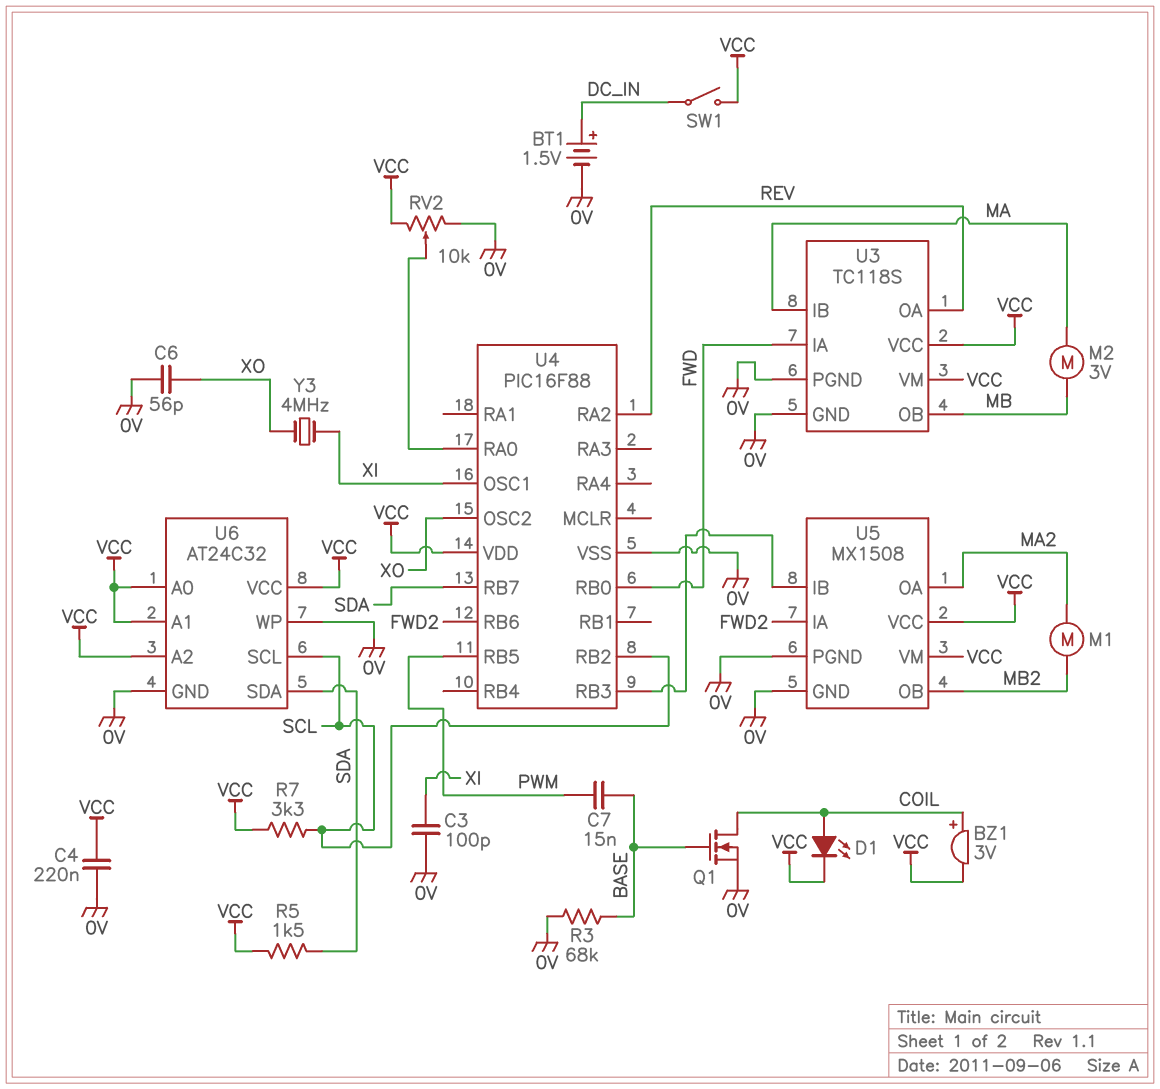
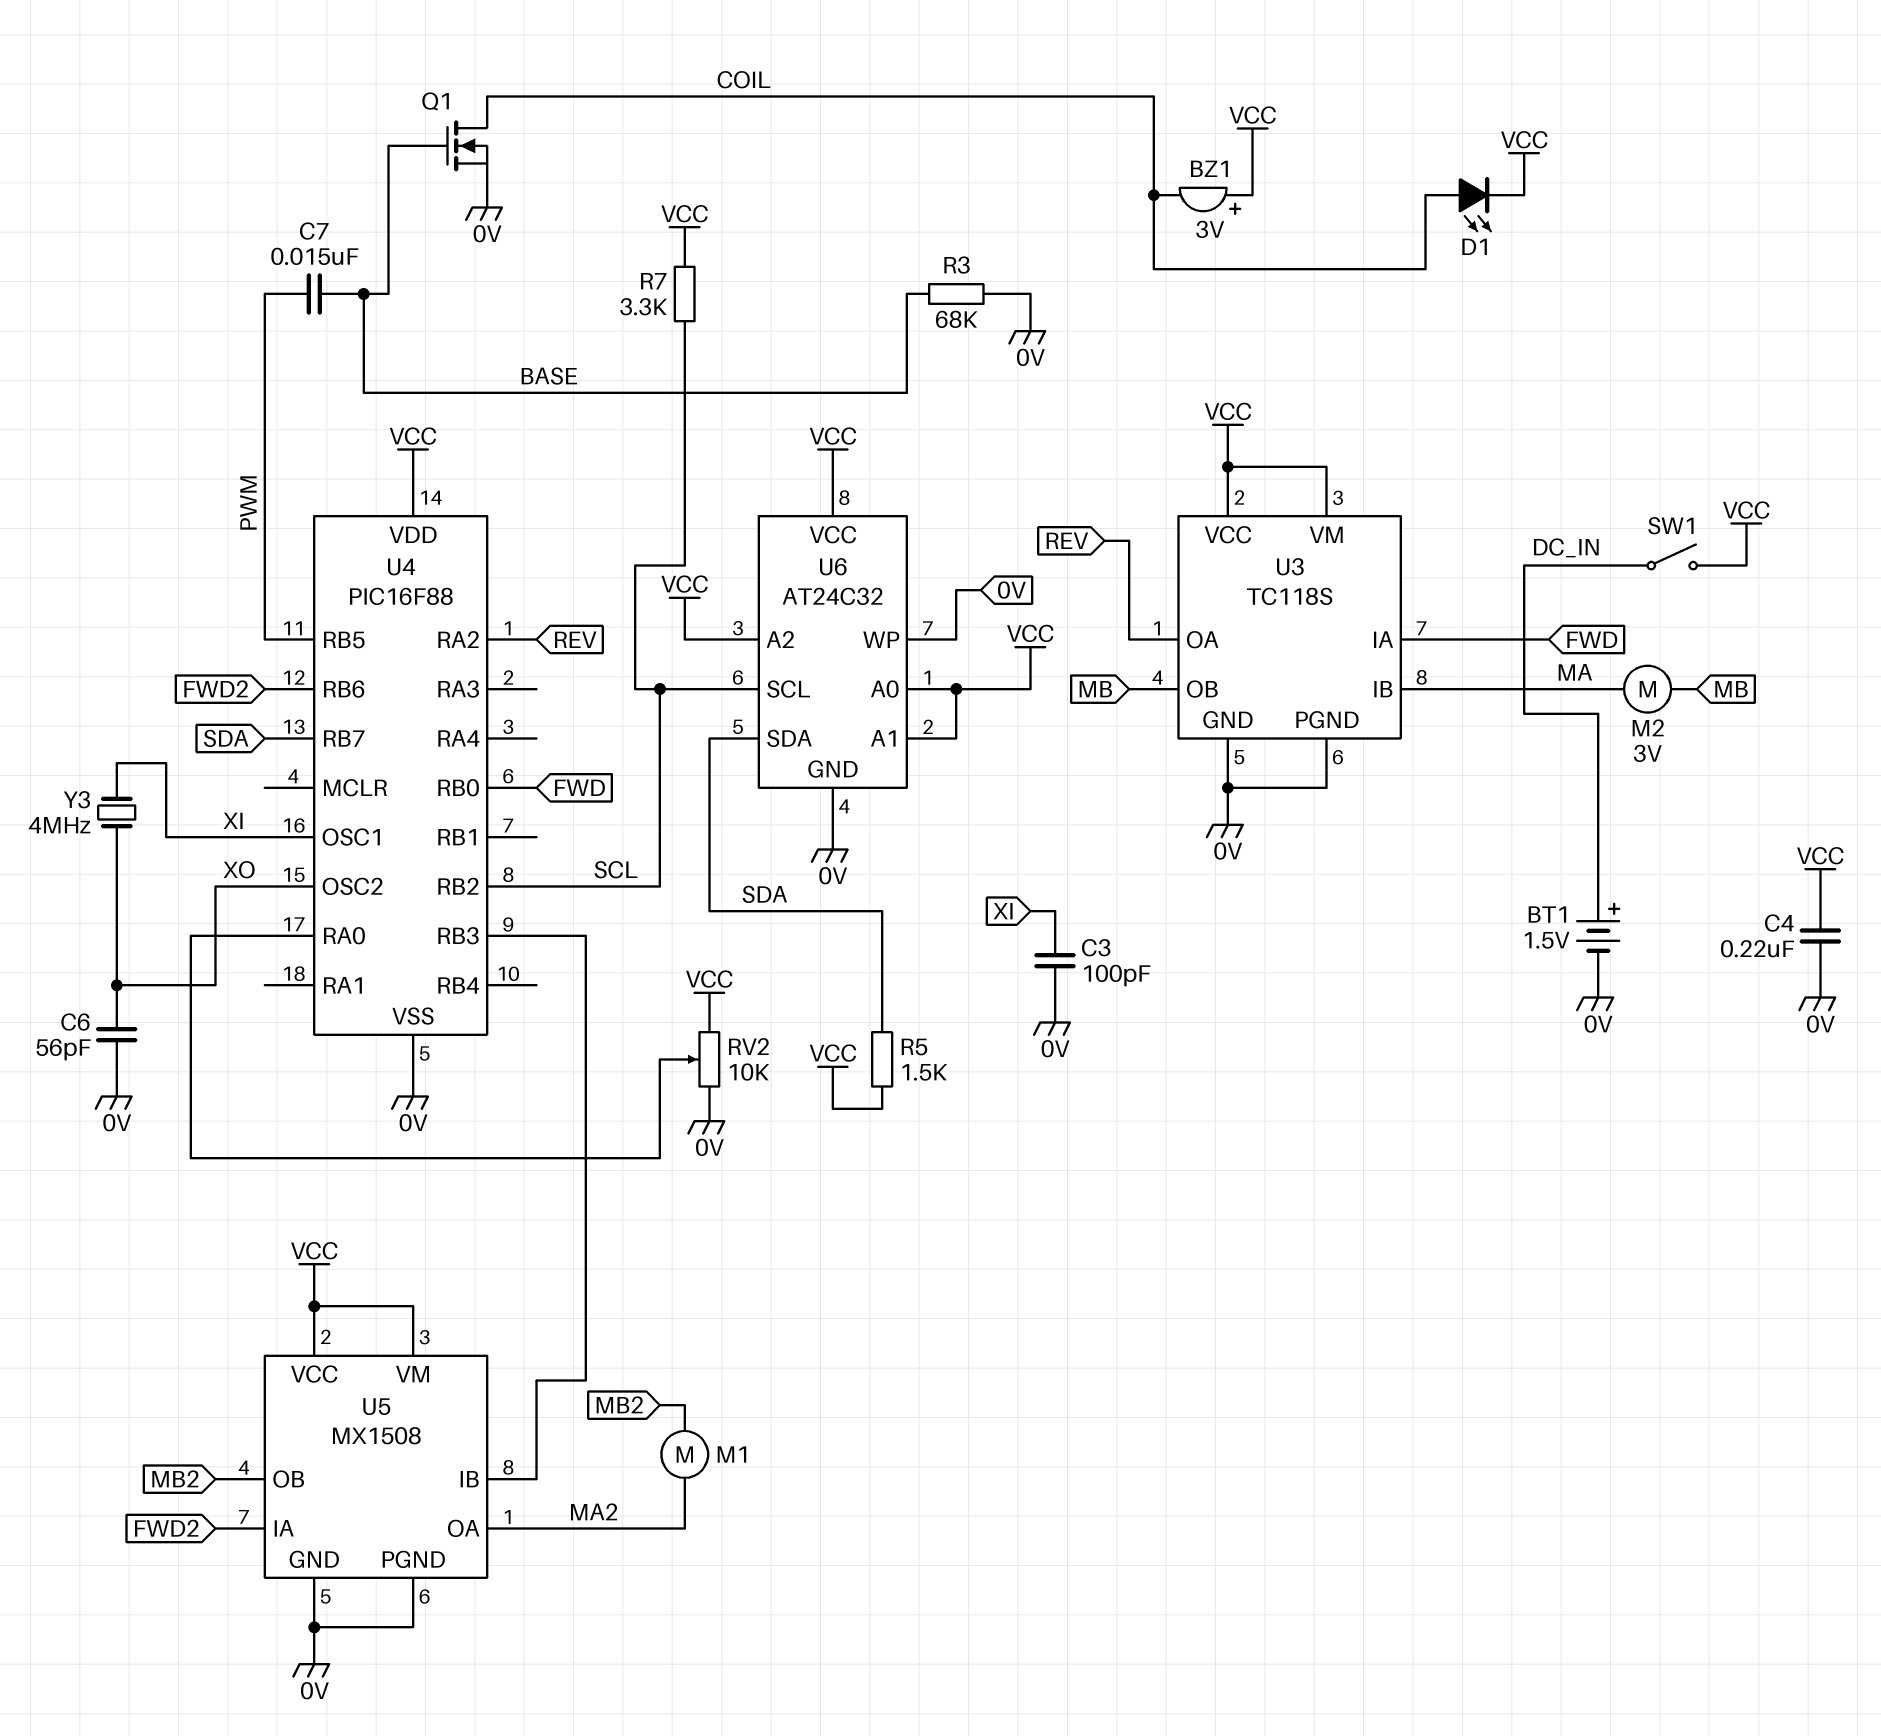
BZ1: buzzer 3V (plus COIL, minus VCC) -> buzzer 3V (plus VCC, minus COIL)

